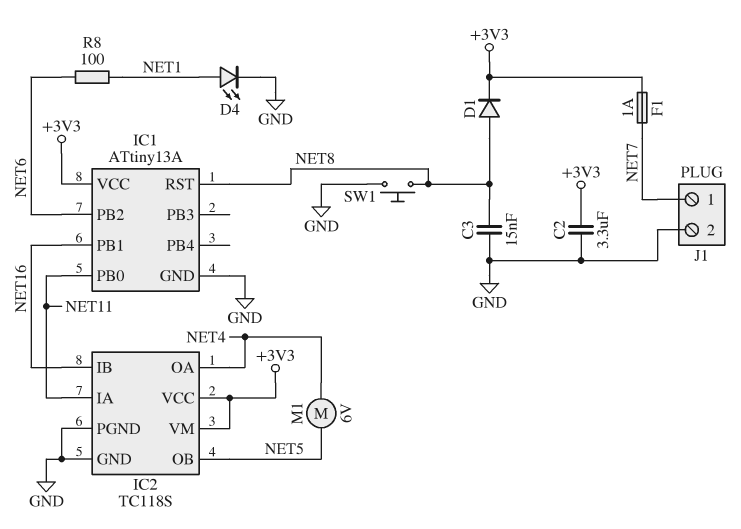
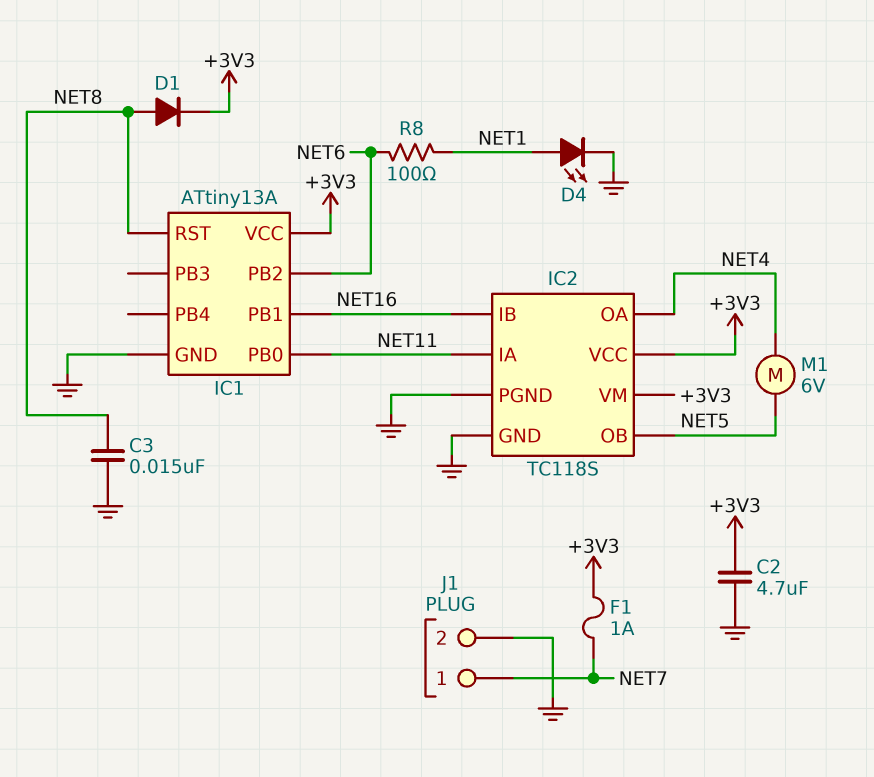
C2: 3.3uF (+3V3, GND) -> 4.7uF (+3V3, GND)
SW1: button (GND, NET8) -> none

